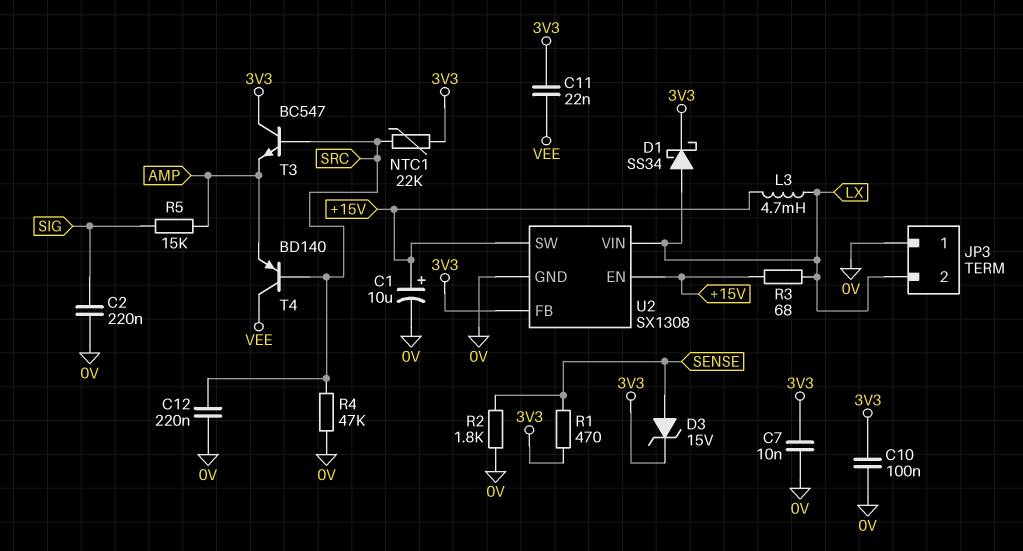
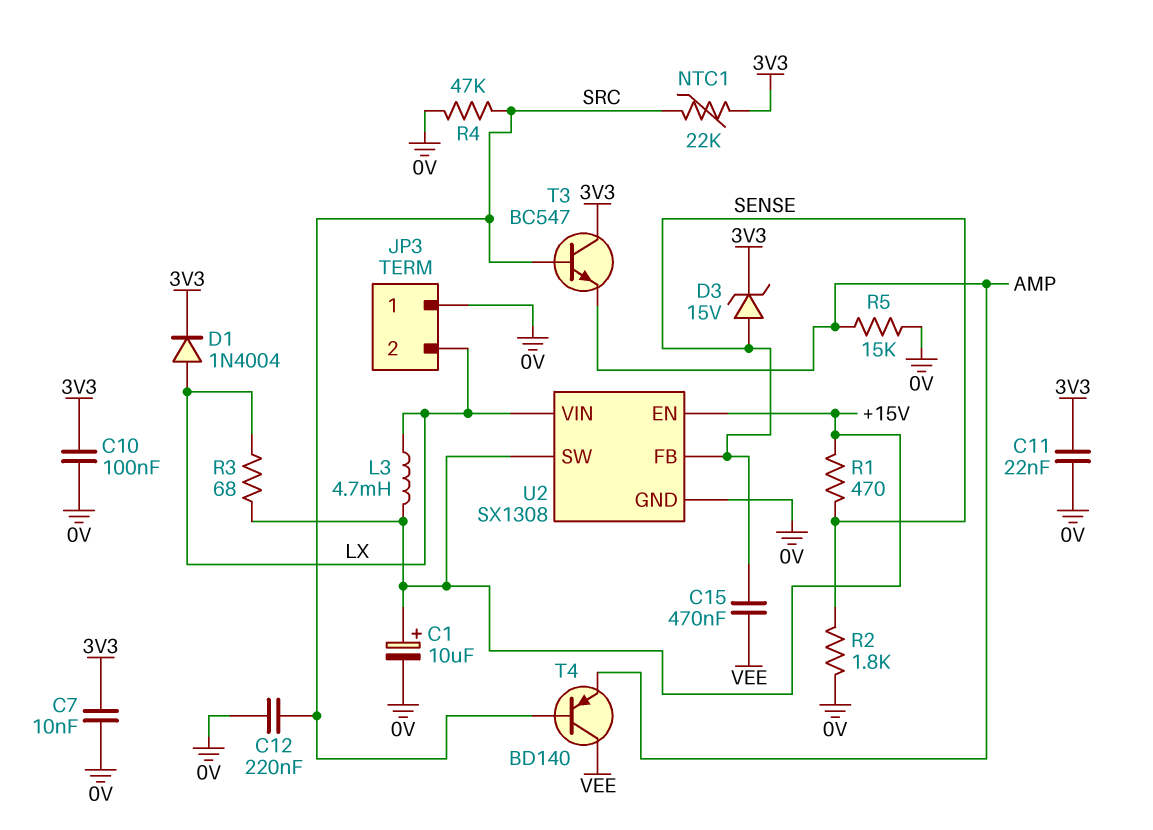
C2: 220nF (0V, SIG) -> none
C11: 22nF (3V3, VEE) -> 22nF (0V, 3V3)
C15: none -> 470nF (SENSE, VEE)
D1: schottky SS34 (A LX, K 3V3) -> diode 1N4004 (A LX, K 3V3)
R1: 470 (3V3, SENSE) -> 470 (+15V, SENSE)
R5: 15k (AMP, SIG) -> 15k (0V, AMP)
U2 pin FB: 3V3 -> SENSE

